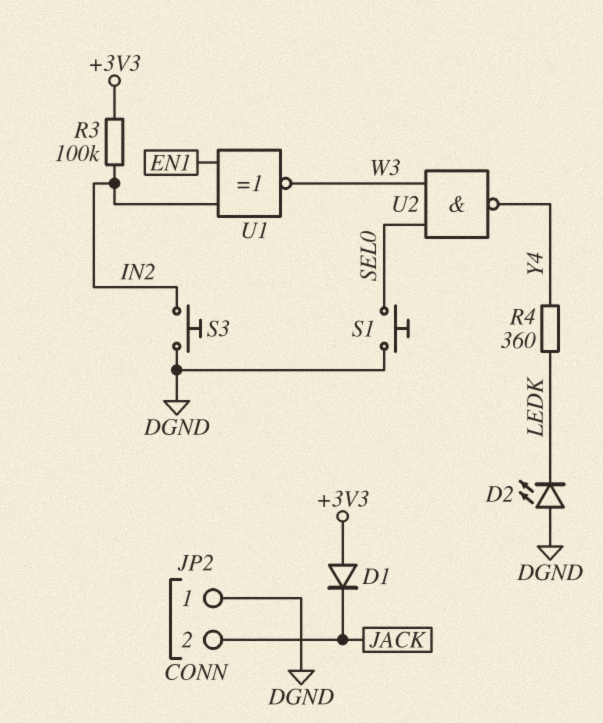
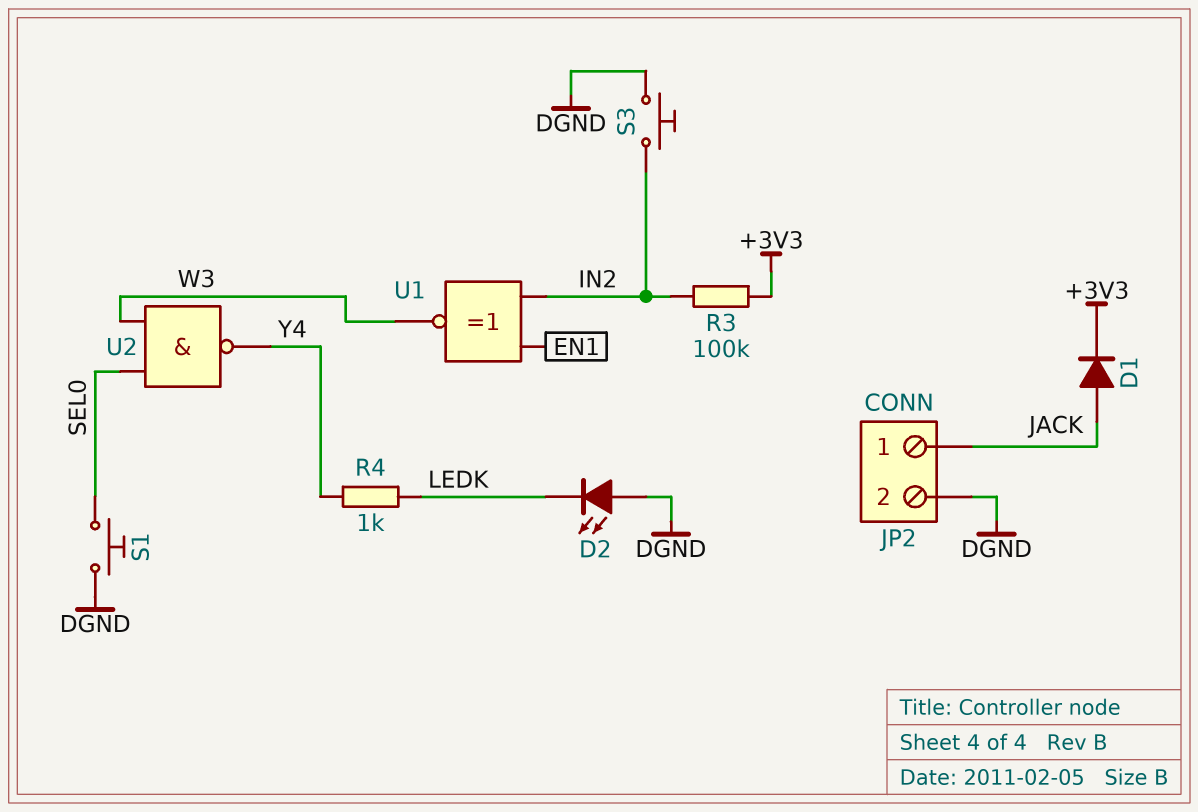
D1: diode (A +3V3, K JACK) -> diode (A JACK, K +3V3)
JP2 pin 1: DGND -> JACK
JP2 pin 2: JACK -> DGND
R4: 360 (LEDK, Y4) -> 1k (LEDK, Y4)

